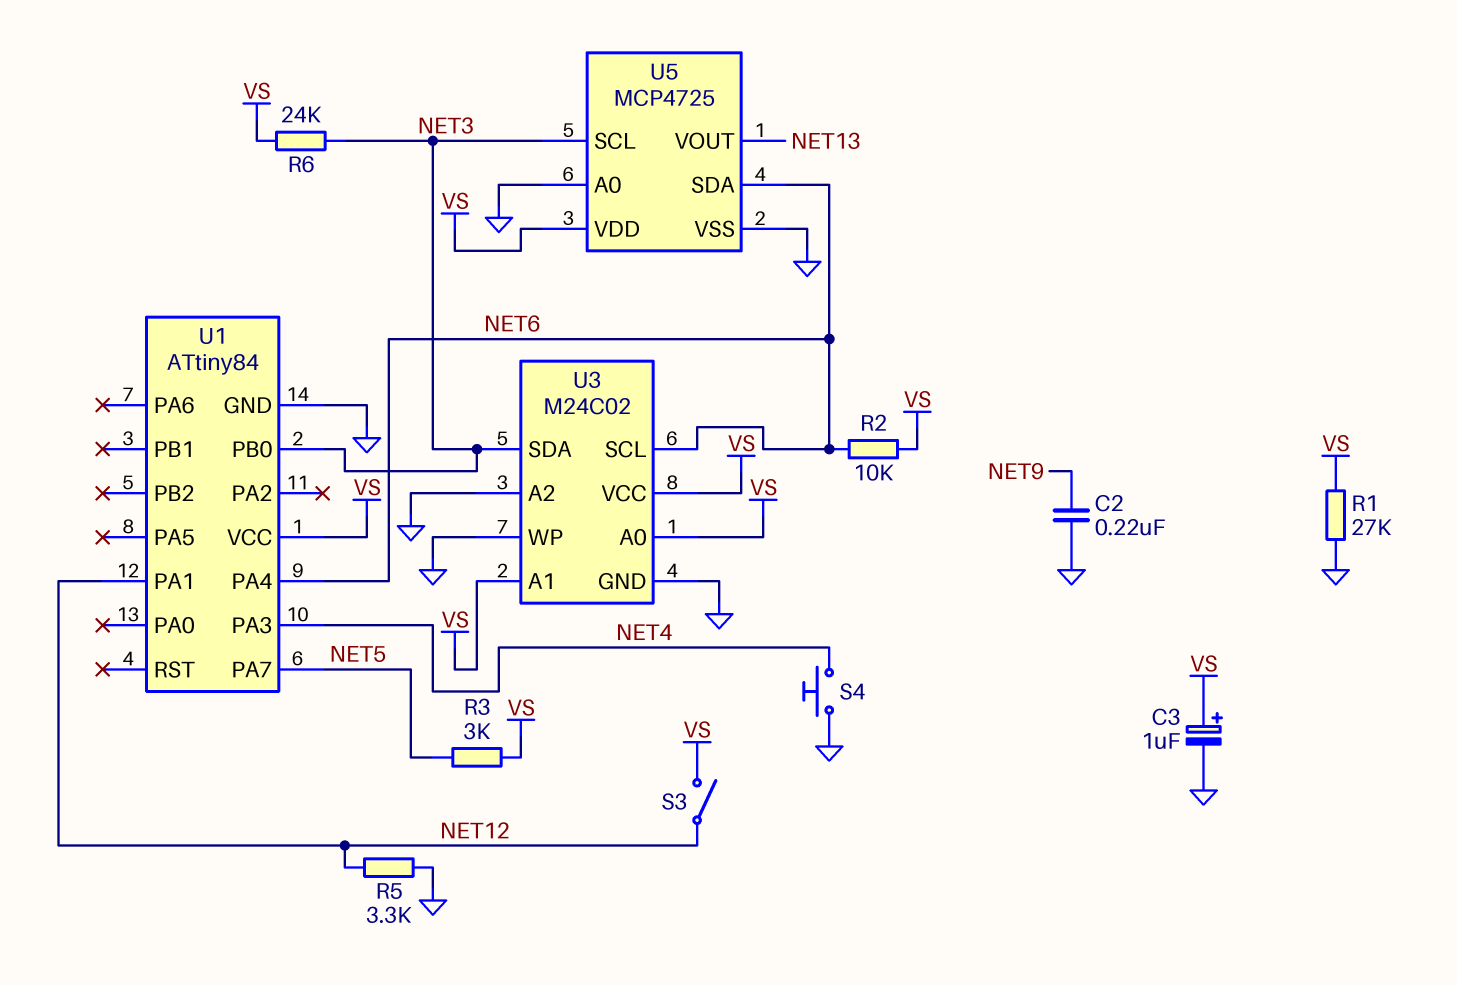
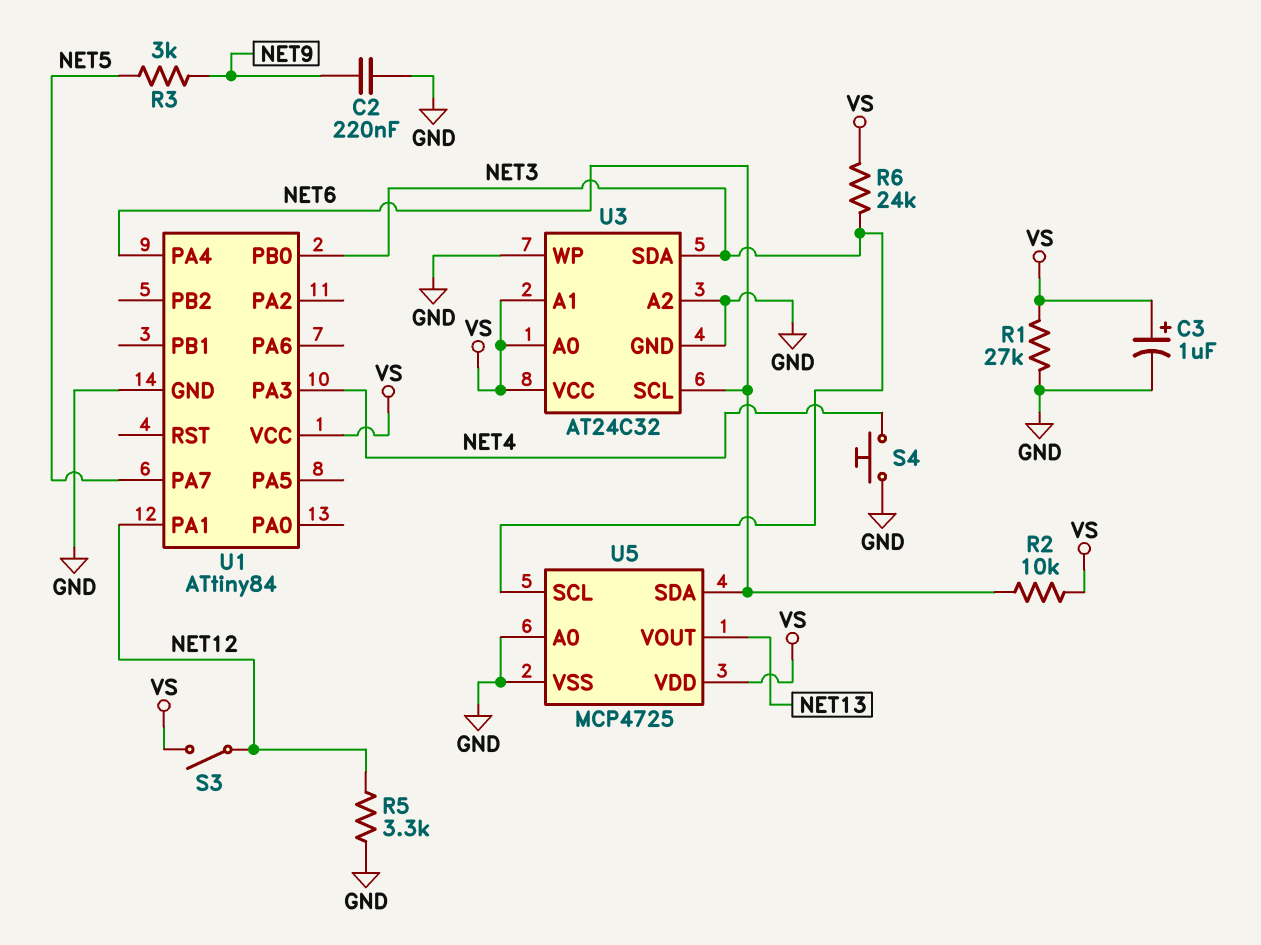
R3: 3k (NET5, VS) -> 3k (NET5, NET9)
U3: M24C02 -> AT24C32

